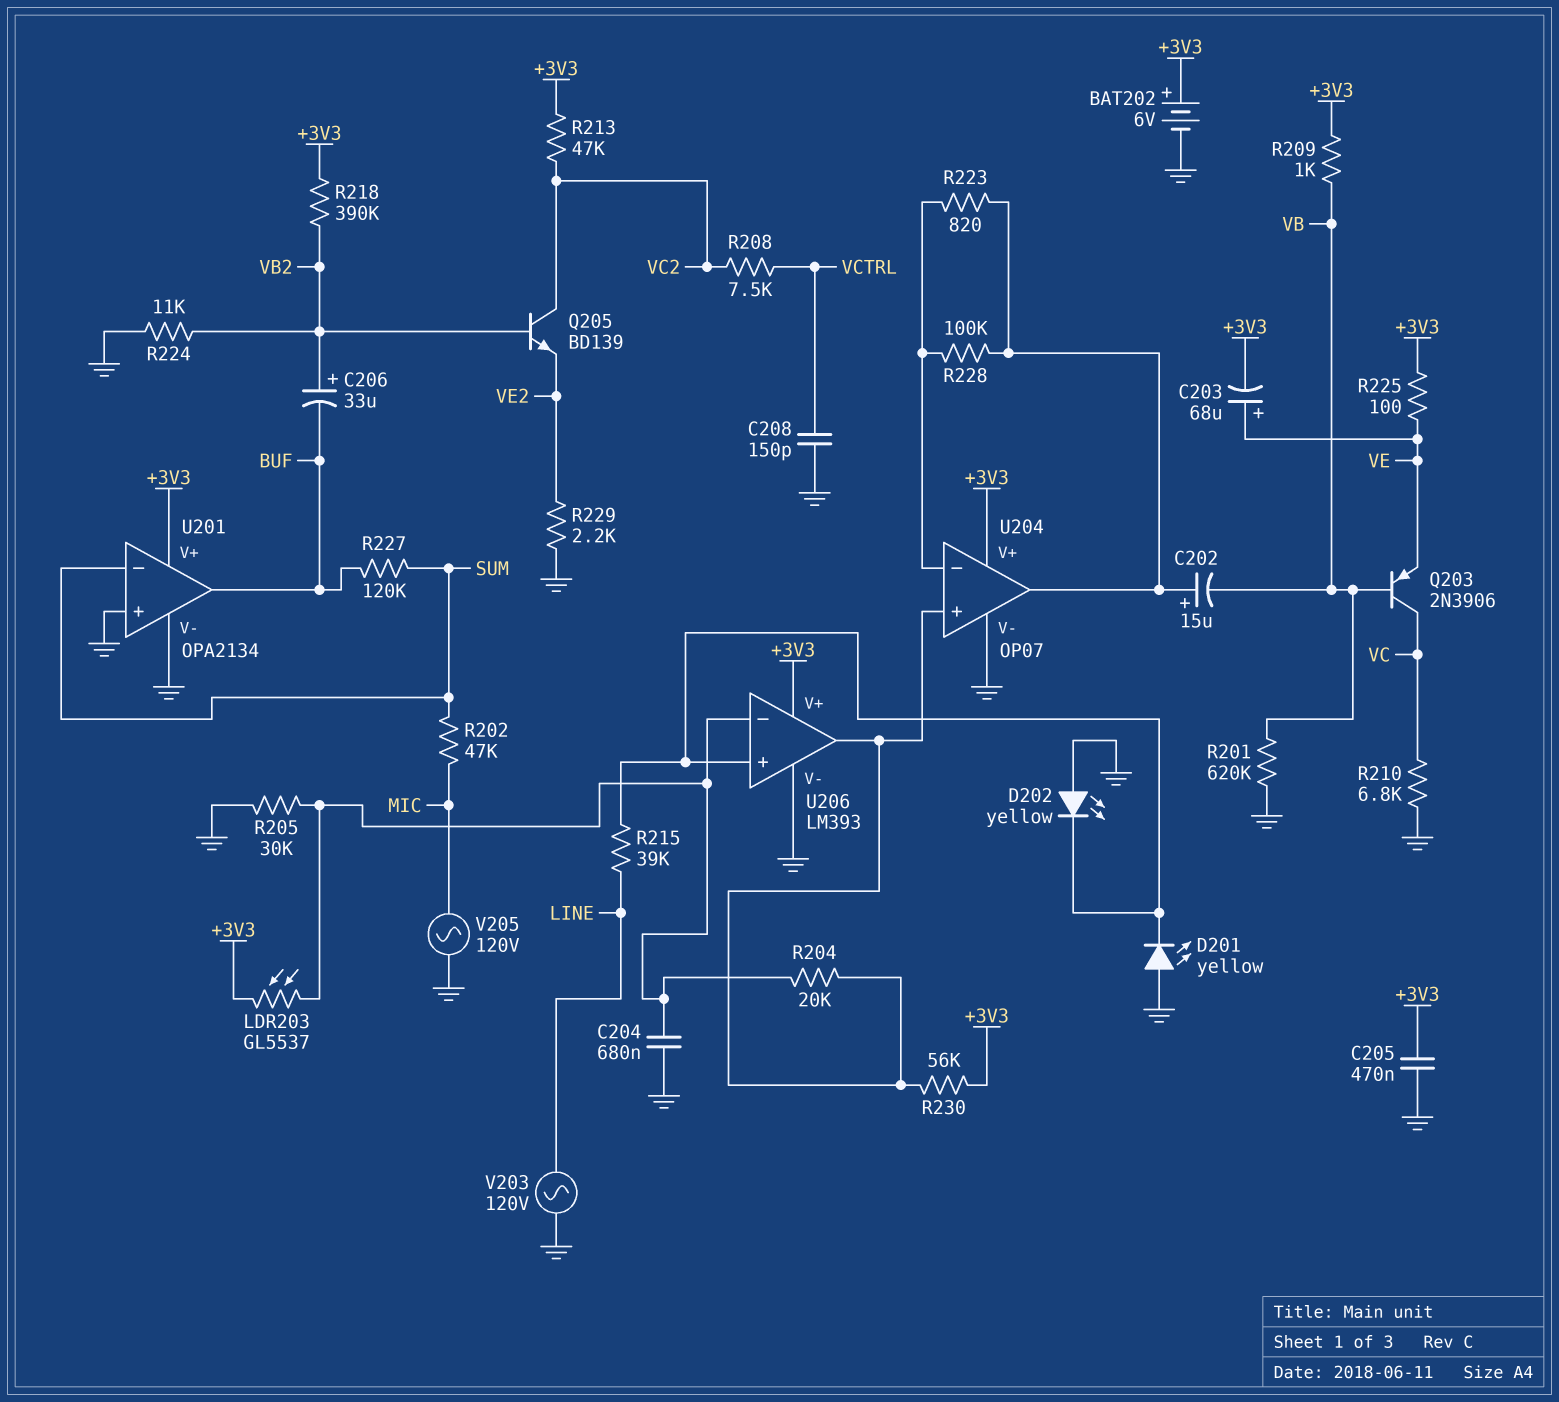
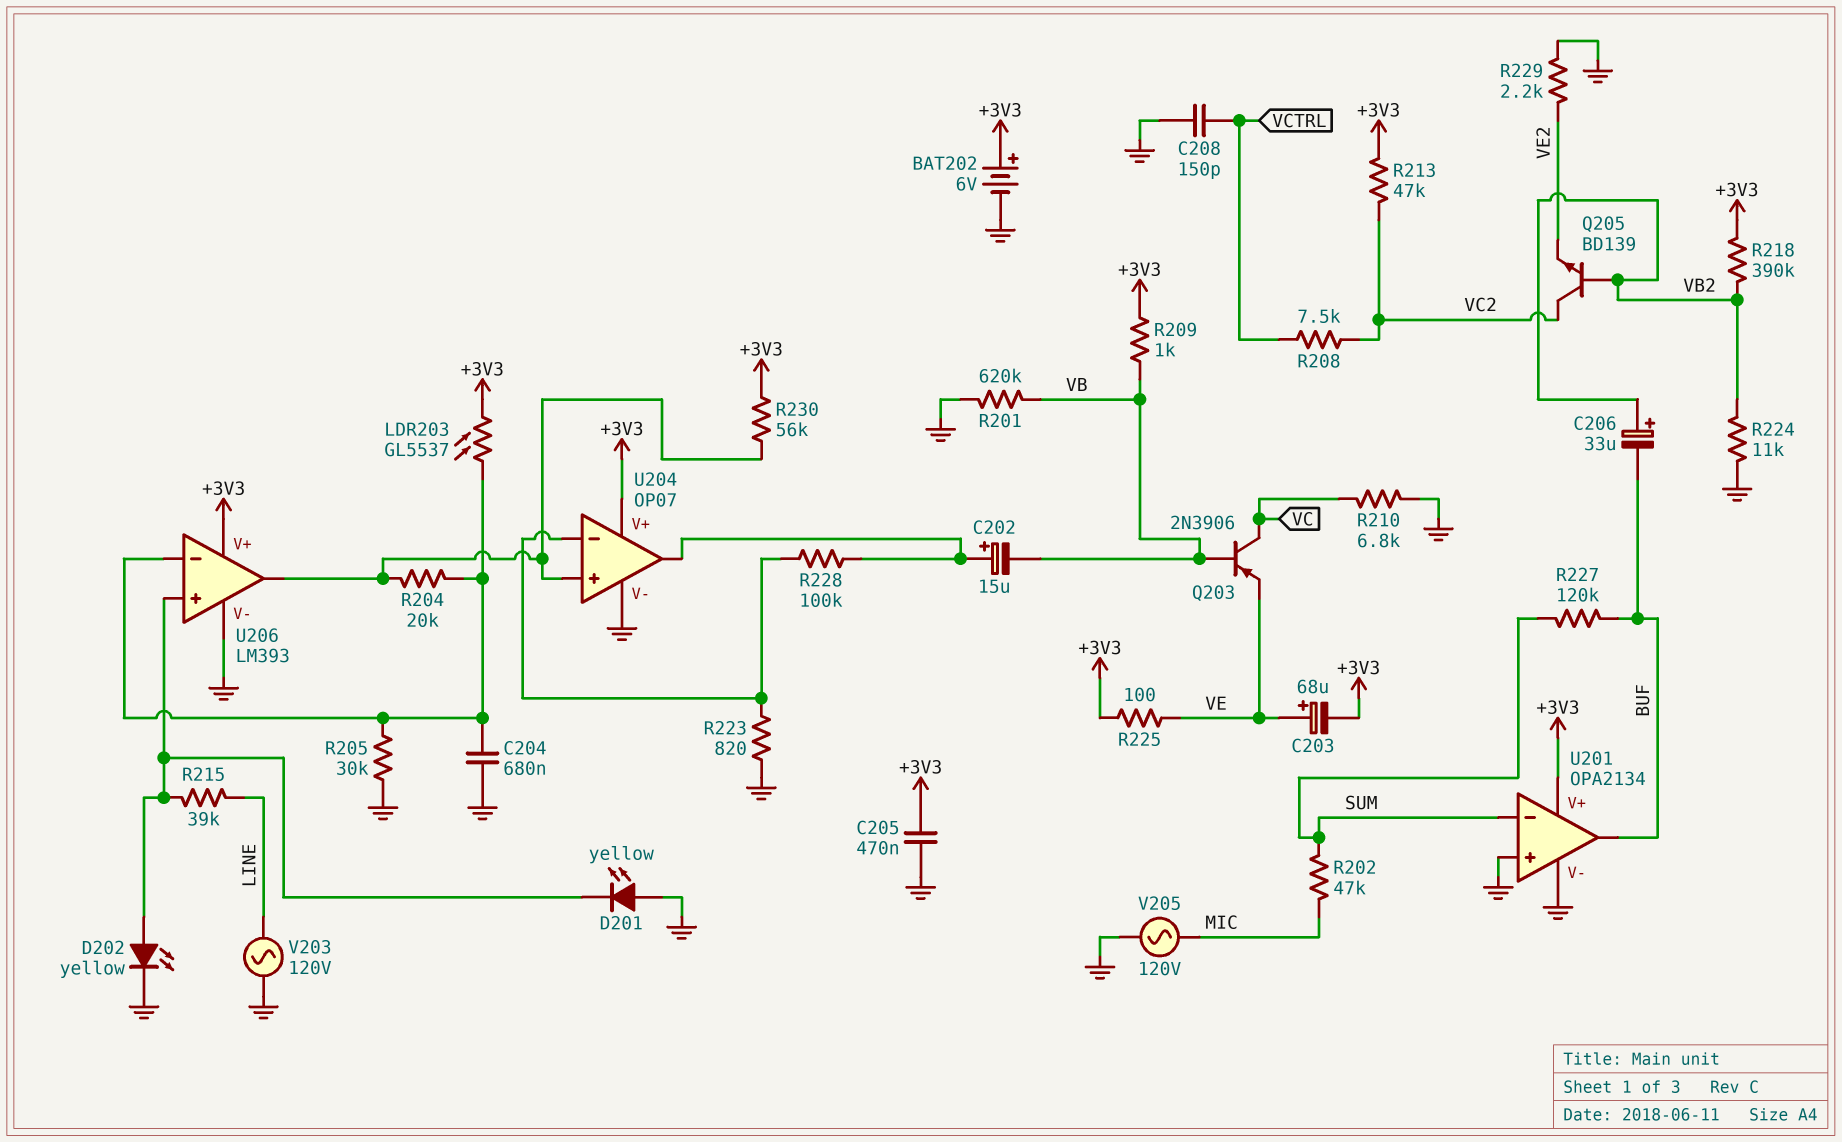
D202: LED yellow (A GND, K U206/in+) -> LED yellow (A U206/in+, K GND)
R223: 820 (U204/in-, U204/out) -> 820 (GND, U204/in-)

